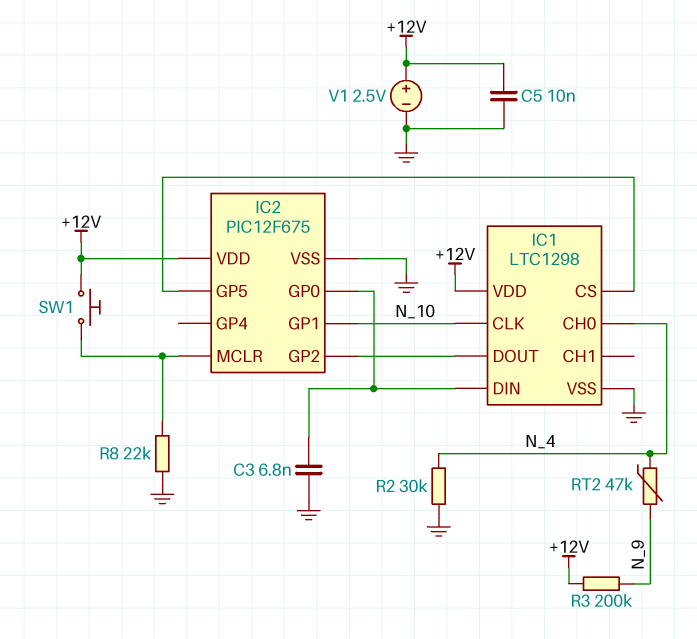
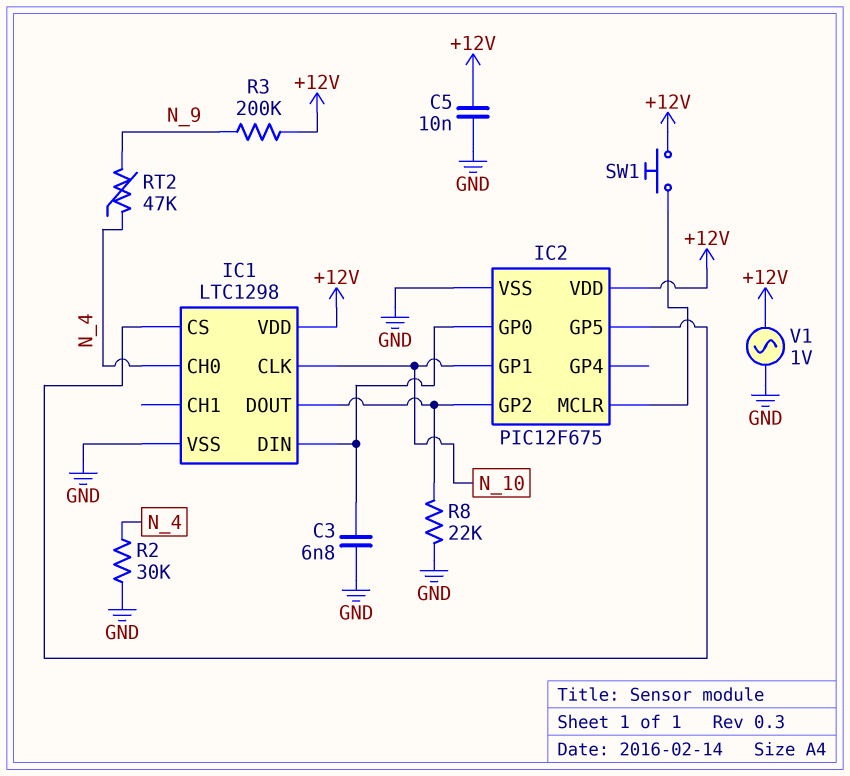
R8: 22k (GND, IC2/MCLR) -> 22k (GND, IC1/DOUT)
V1: 2.5V (plus +12V, minus GND) -> AC 1V (+12V, GND)

